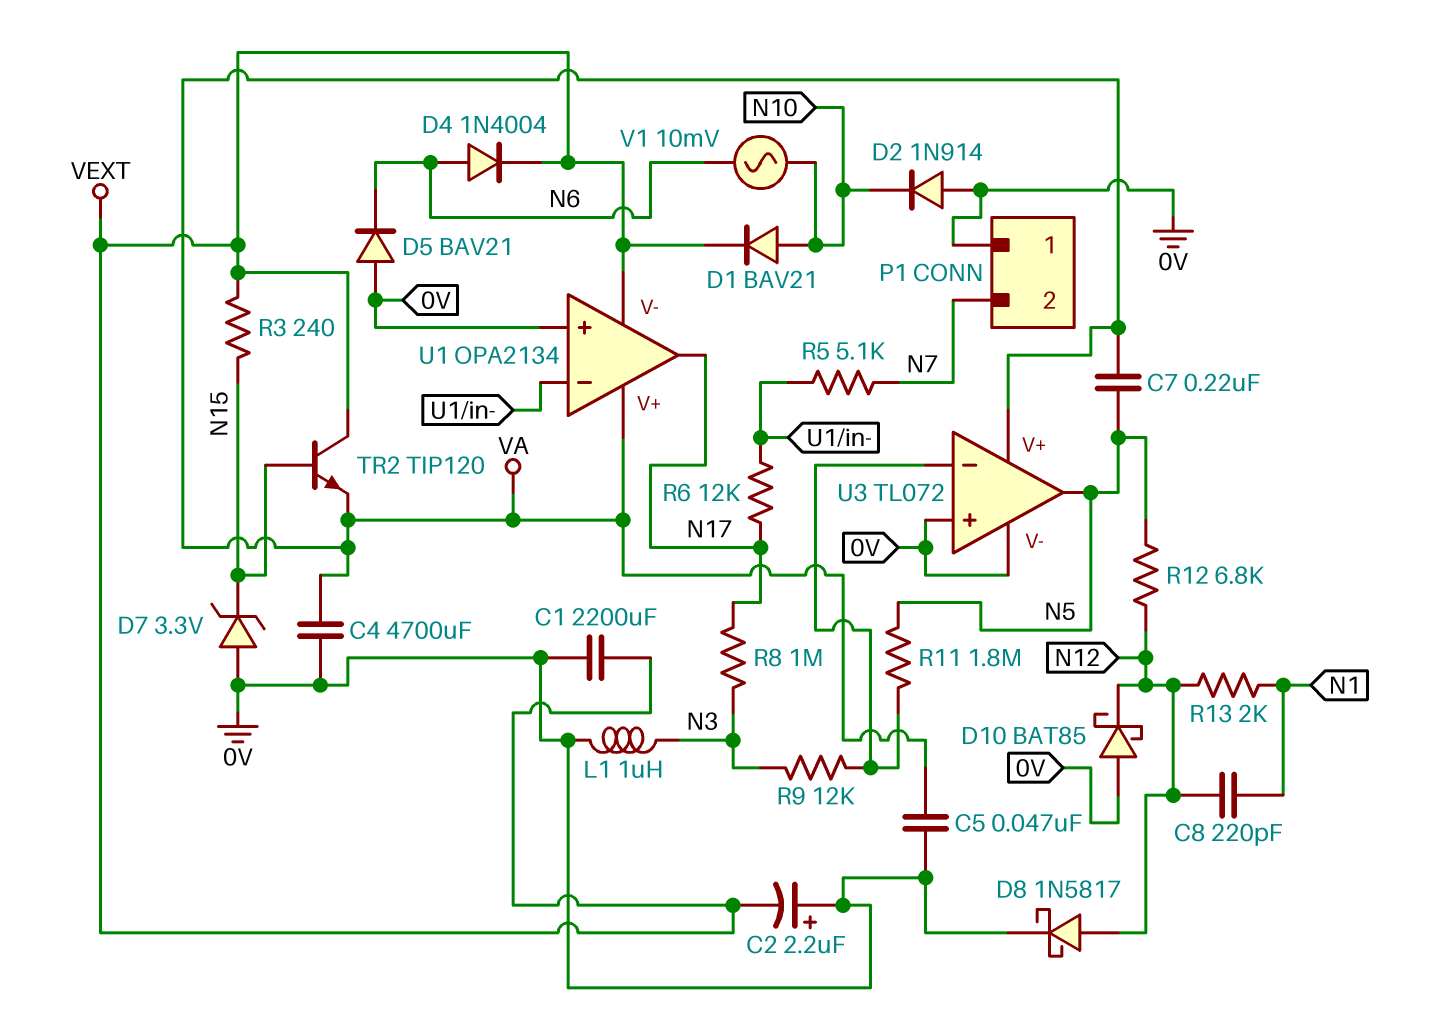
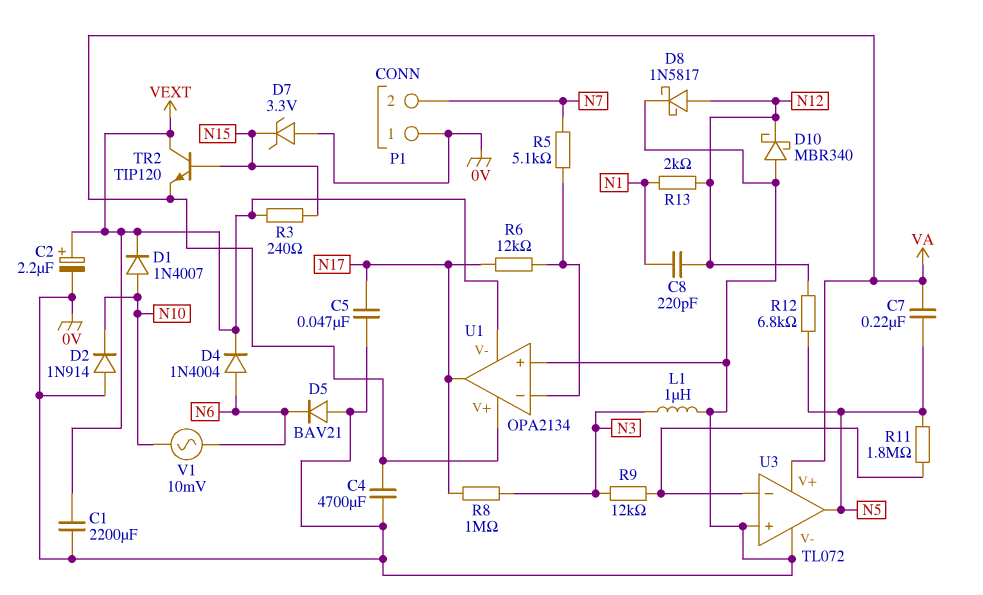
C2: 2.2uF (plus 0V, minus VEXT) -> 2.2uF (plus VEXT, minus 0V)
C5: 47nF (0V, VA) -> 47nF (0V, N17)
D1: diode BAV21 (A N10, K VEXT) -> diode 1N4007 (A N10, K VEXT)
D10: schottky BAT85 (A 0V, K N12) -> schottky MBR340 (A 0V, K N12)

